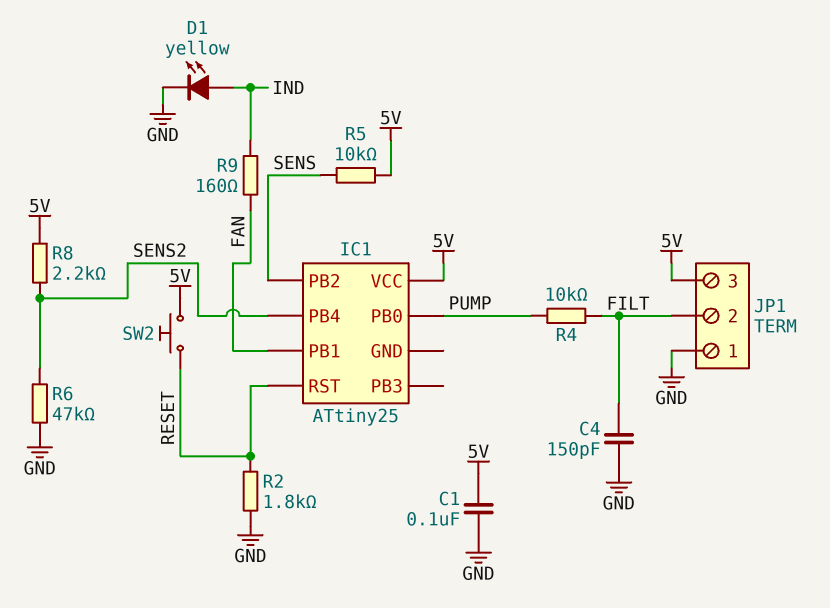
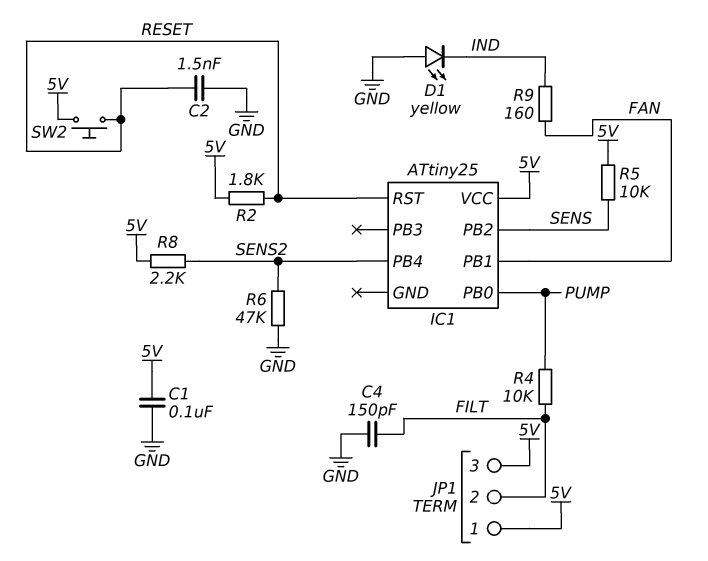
C2: none -> 1.5nF (GND, RESET)
D1: LED yellow (A IND, K GND) -> LED yellow (A GND, K IND)
JP1 pin 1: GND -> 5V
R2: 1.8k (GND, RESET) -> 1.8k (5V, RESET)

